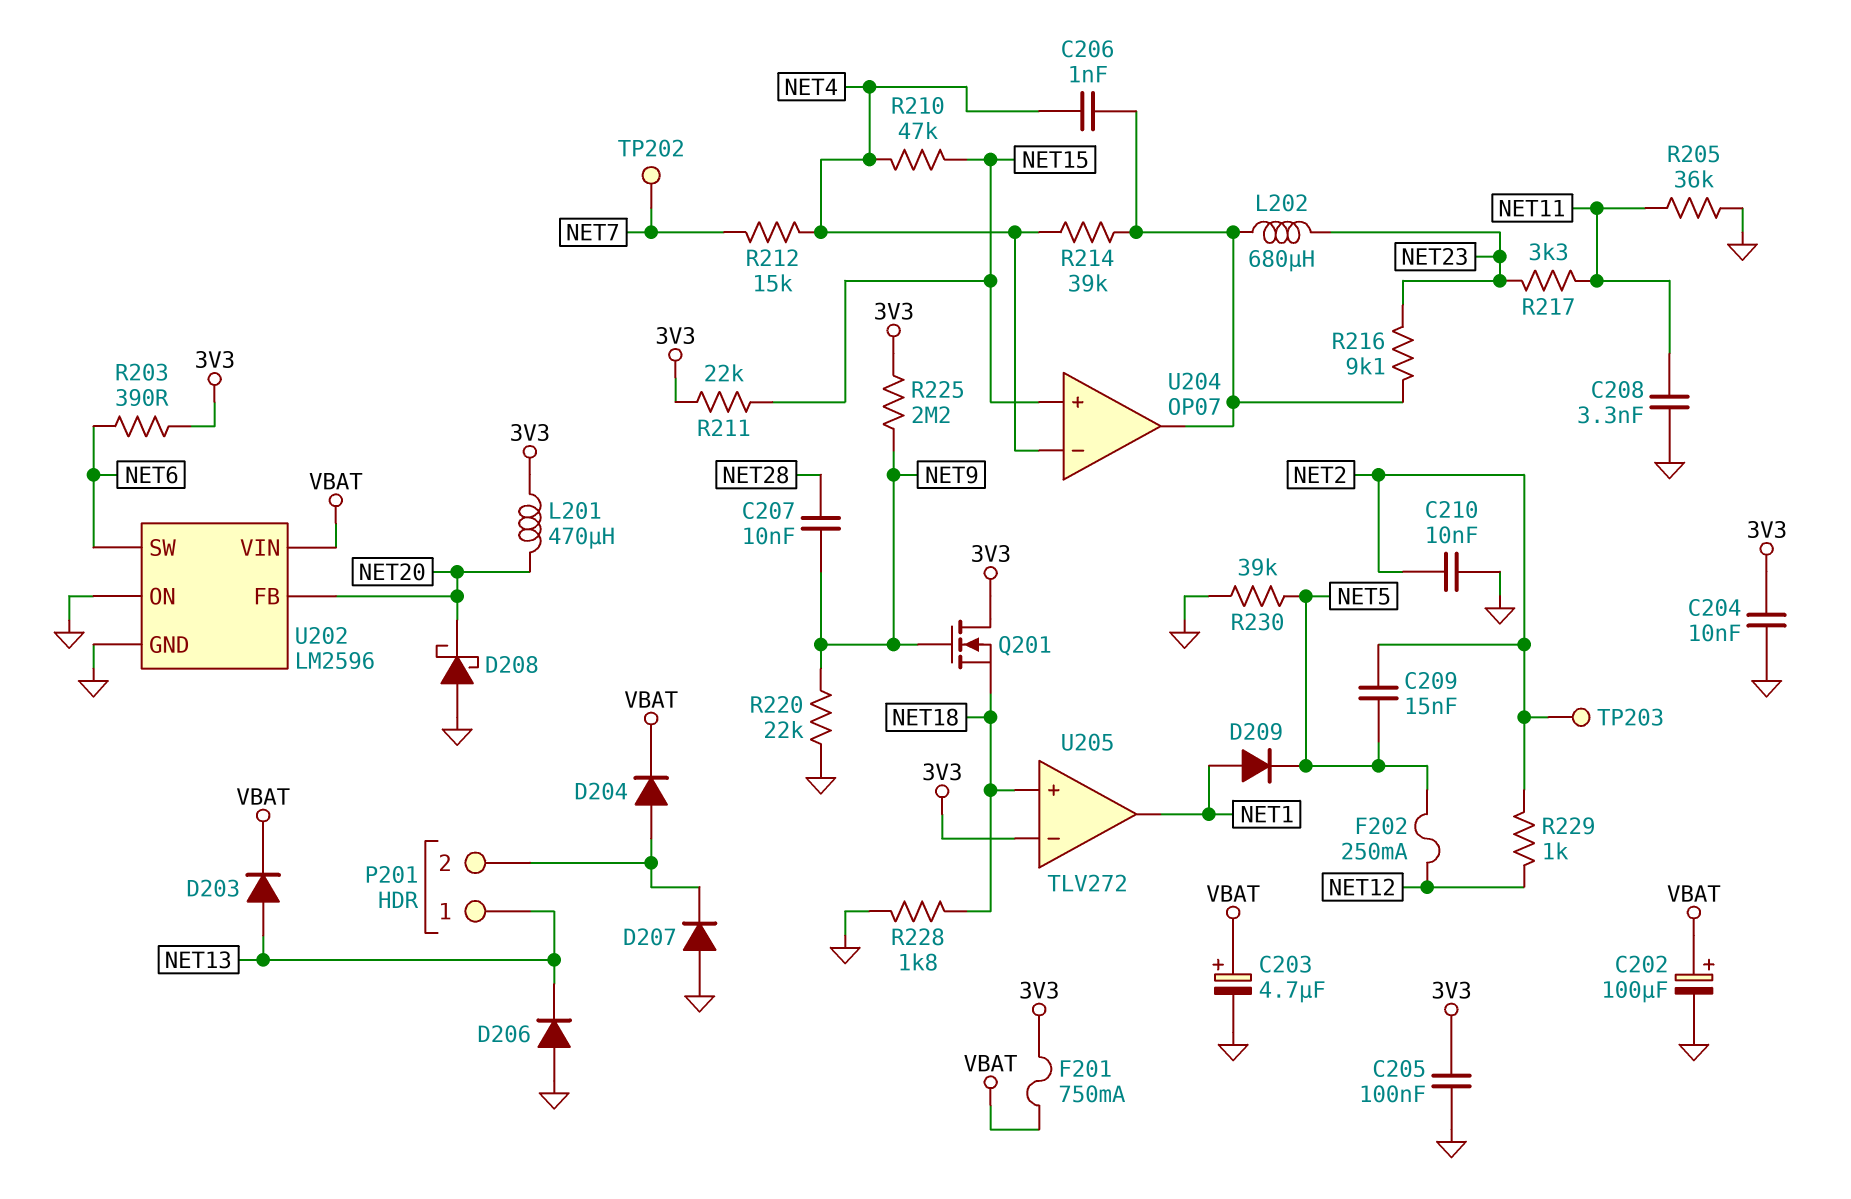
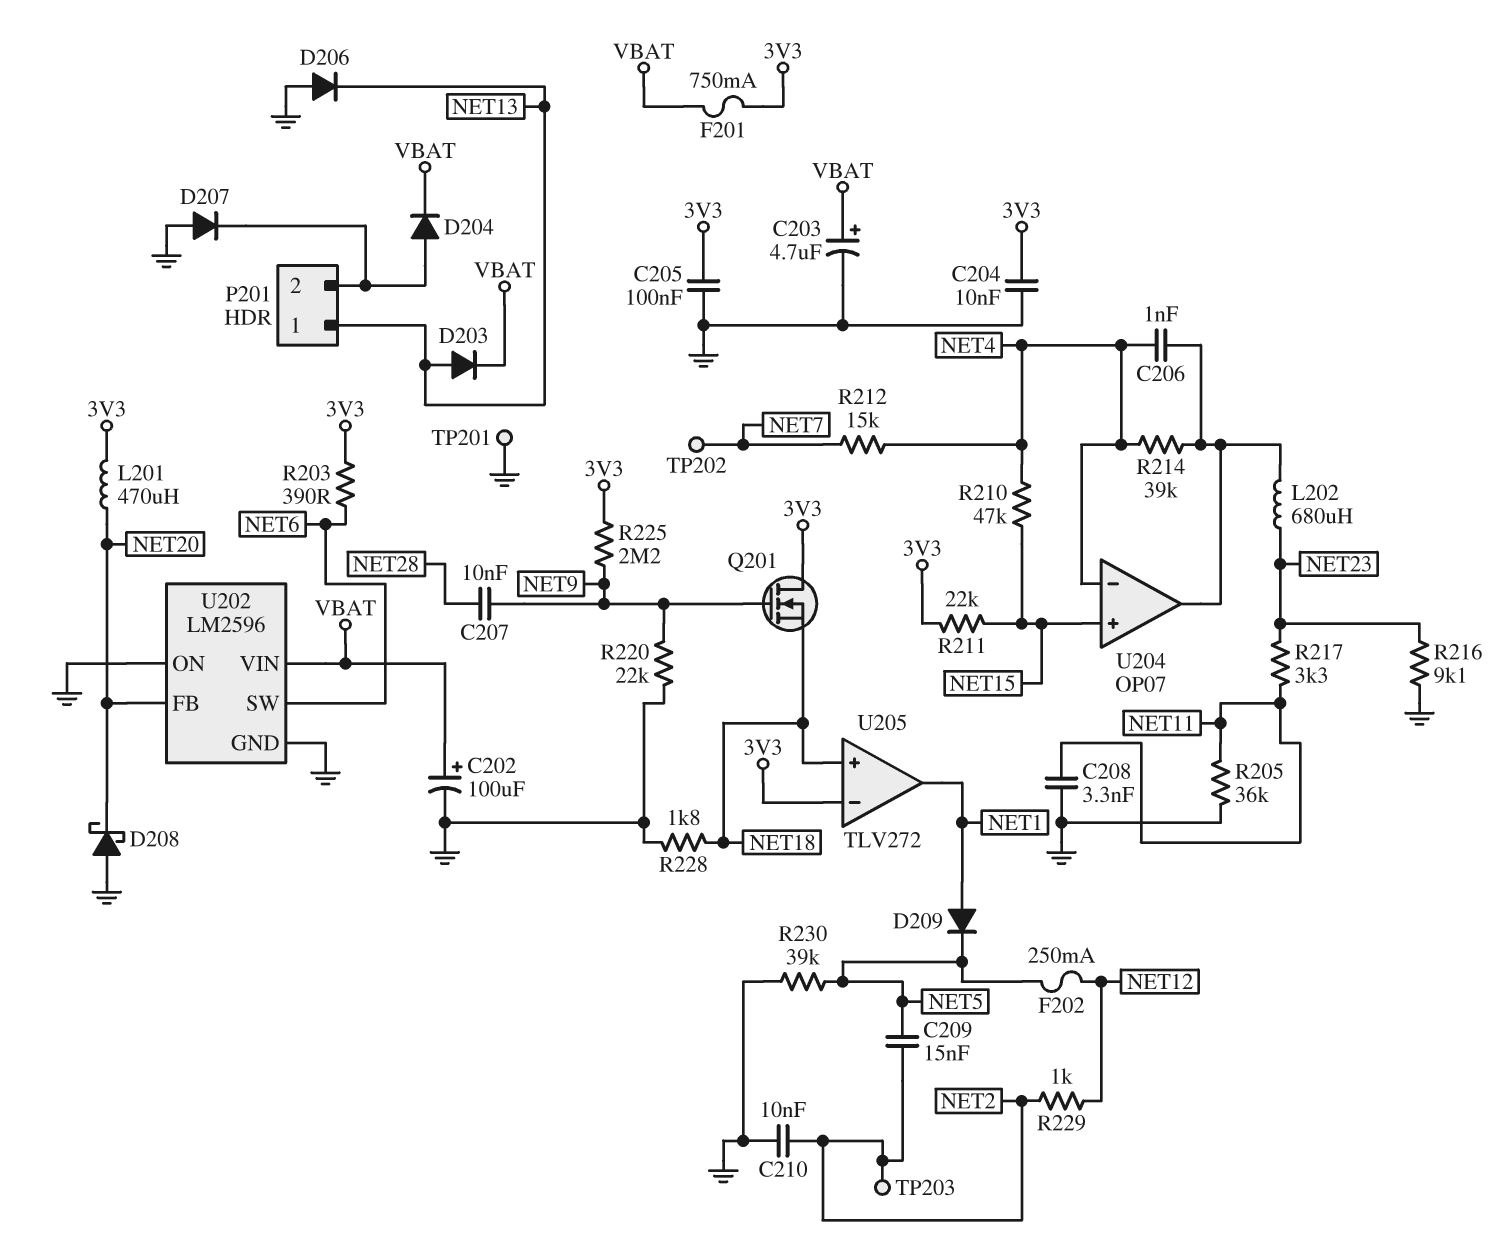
R216: 9.1k (NET23, U204/out) -> 9.1k (GND, NET23)
TP201: none -> test point (GND)

